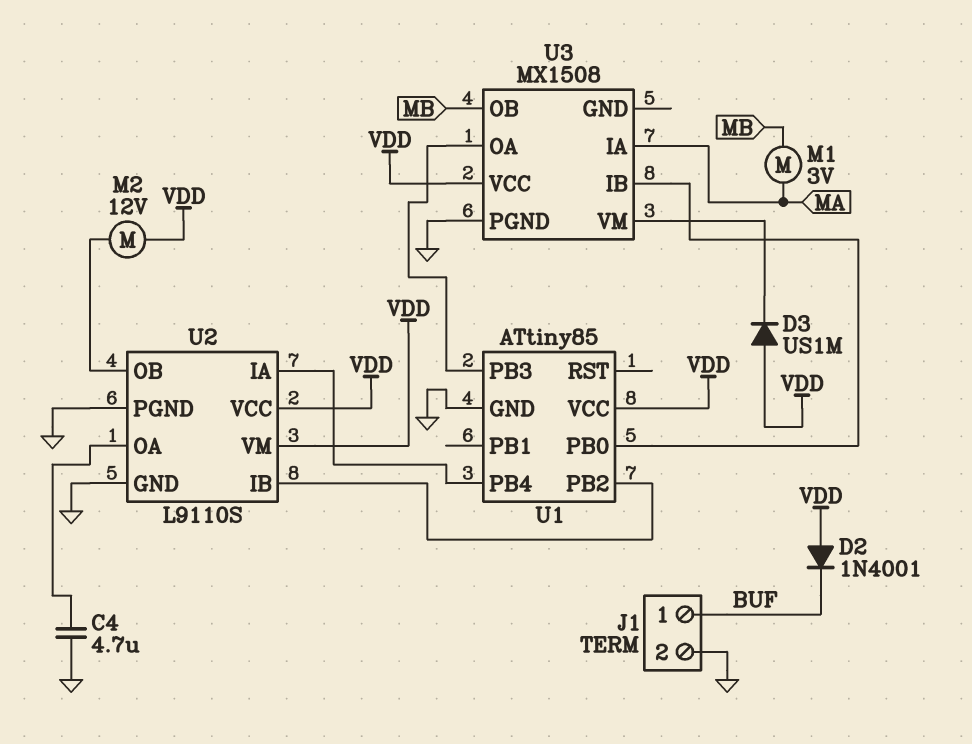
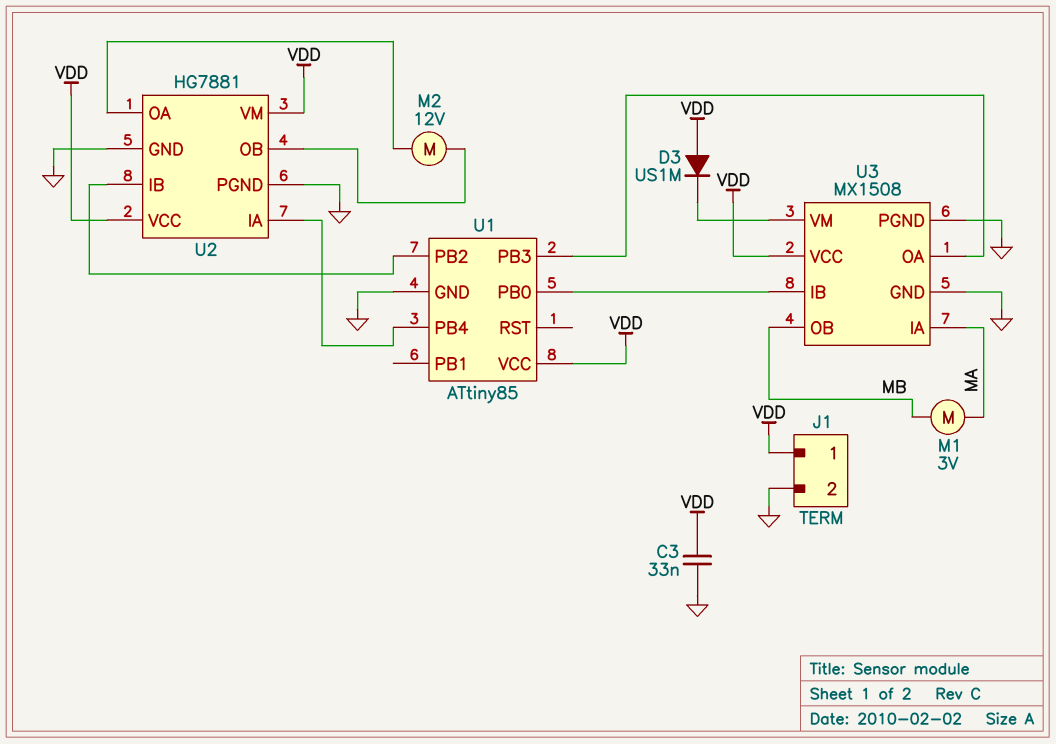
C3: none -> 33nF (GND, VDD)
C4: 4.7uF (GND, U2/OA) -> none
D2: diode 1N4001 (A VDD, K BUF) -> none
J1 pin 1: BUF -> VDD
M2: motor 12V (U2/OB, VDD) -> motor 12V (U2/OA, U2/OB)
U2: L9110S -> HG7881
U3 pin GND: none -> GND

